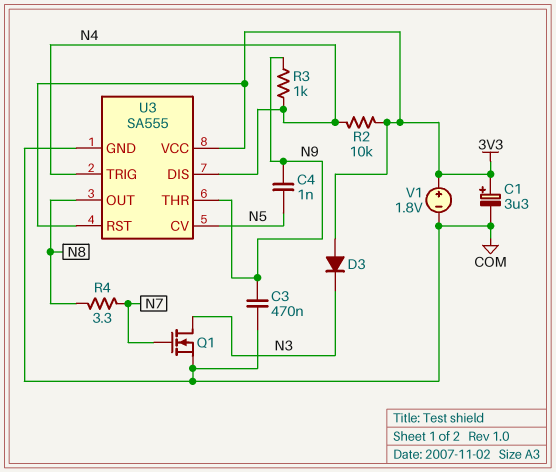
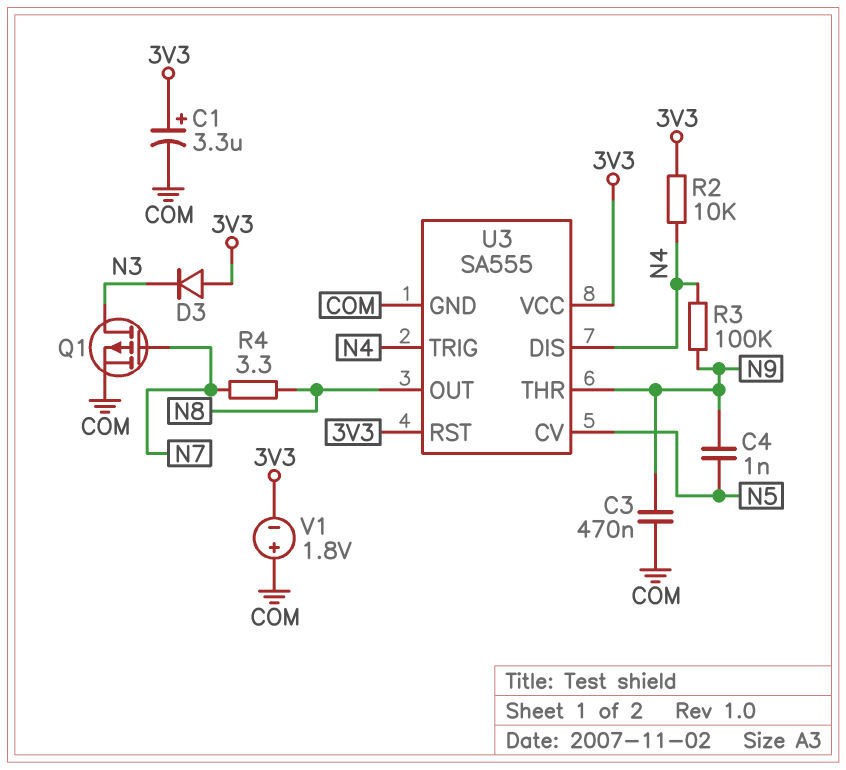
Q1: NMOS (G N7, D N3, S COM) -> PMOS (G N7, D N3, S COM)
R3: 1k (N4, N9) -> 100k (N4, N9)
V1: 1.8V (plus 3V3, minus COM) -> 1.8V (plus COM, minus 3V3)

